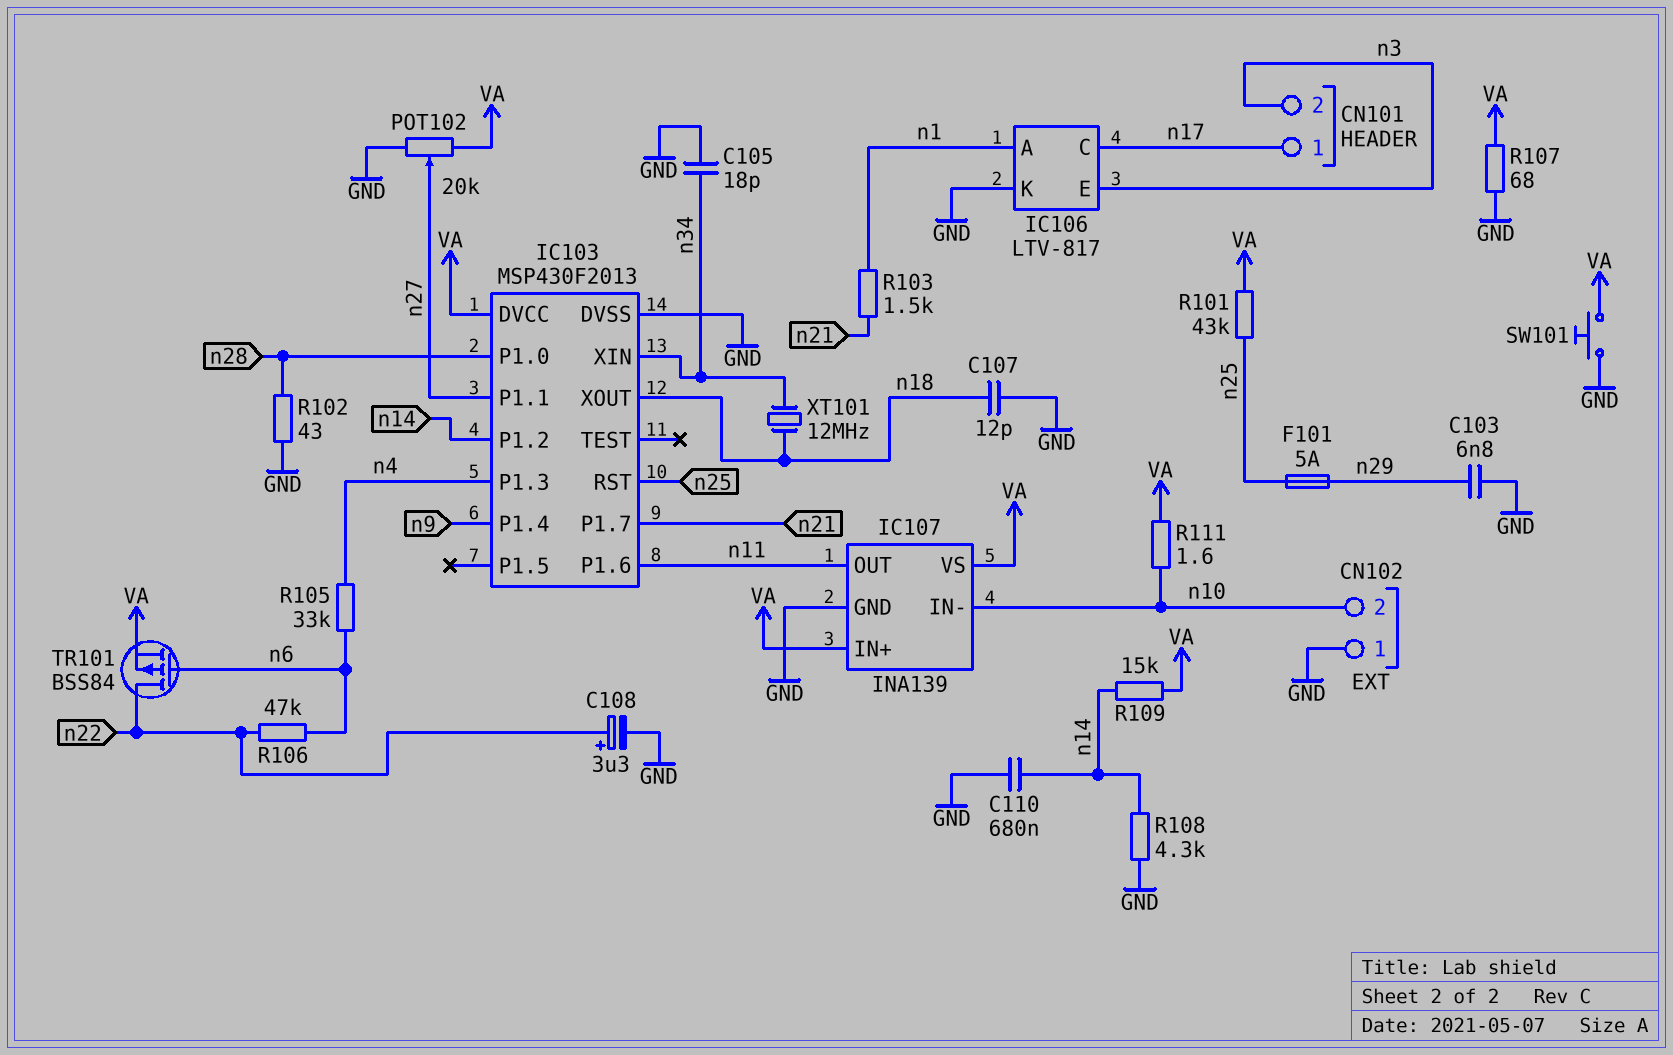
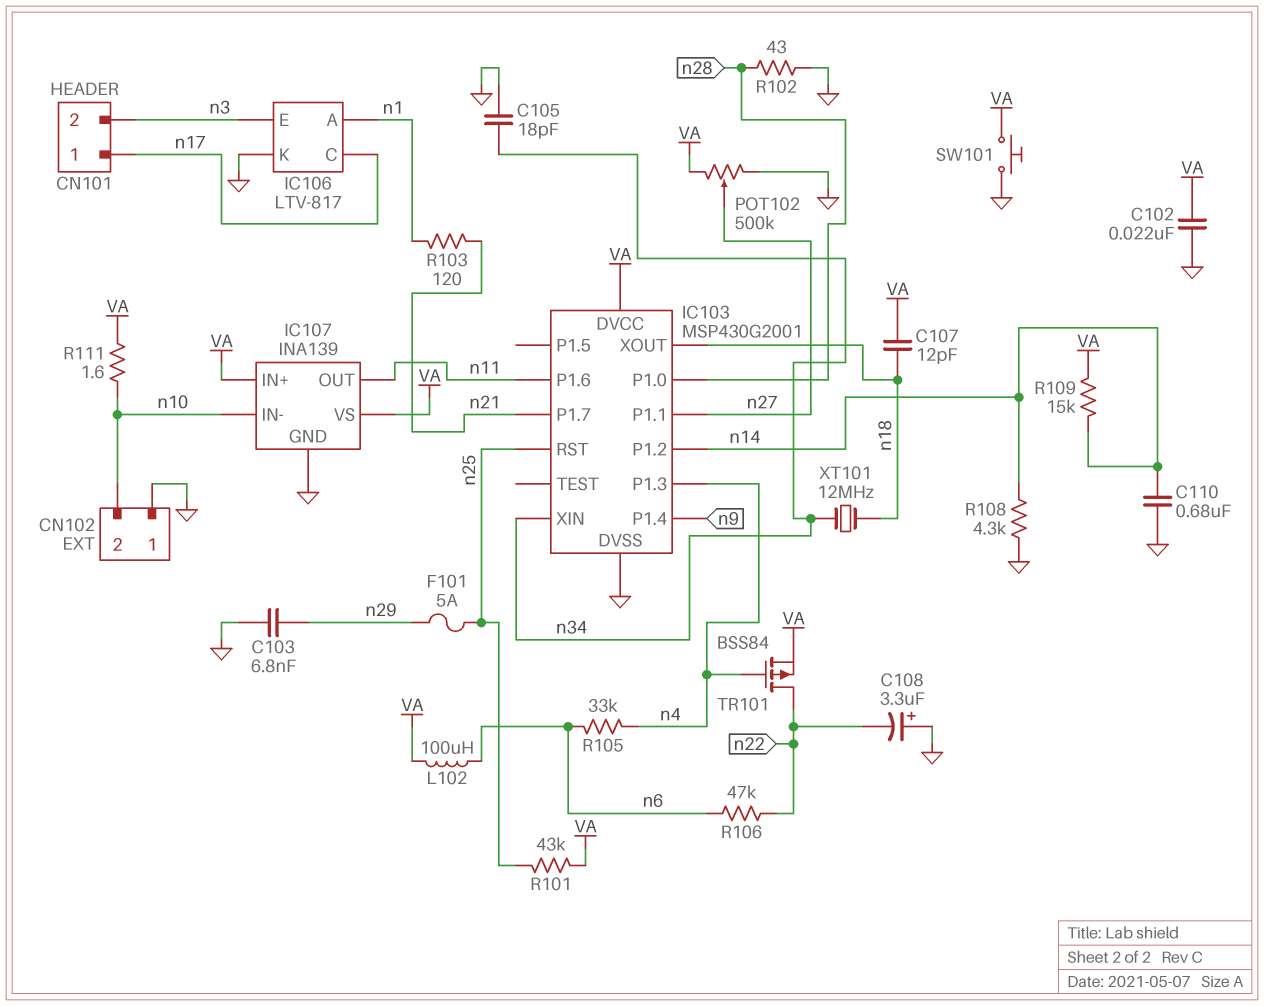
C102: none -> 22nF (GND, VA)
C107: 12pF (GND, n18) -> 12pF (VA, n18)
C108: 3.3uF (plus n22, minus GND) -> 3.3uF (plus GND, minus n22)
IC103: MSP430F2013 -> MSP430G2001
L102: none -> 100uH (VA, n6)
POT102: 20k (GND, VA, wiper n27) -> 500k (GND, VA, wiper n27)
R103: 1.5k (n1, n21) -> 120 (n1, n21)
R107: 68 (GND, VA) -> none
TR101: PMOS BSS84 (G n6, D n22, S VA) -> PMOS BSS84 (G n4, D n22, S VA)

